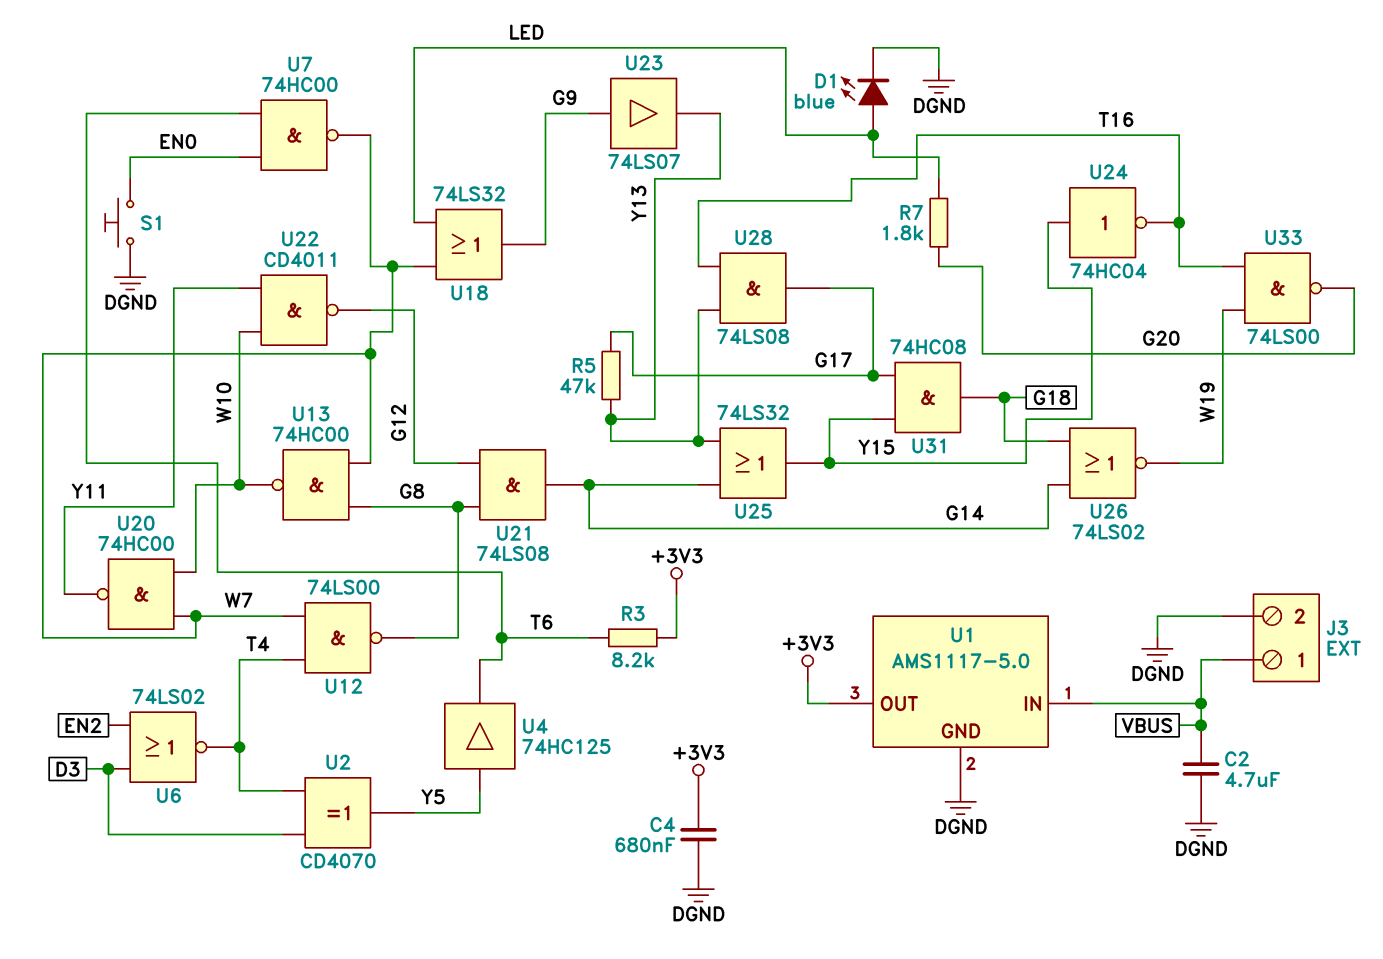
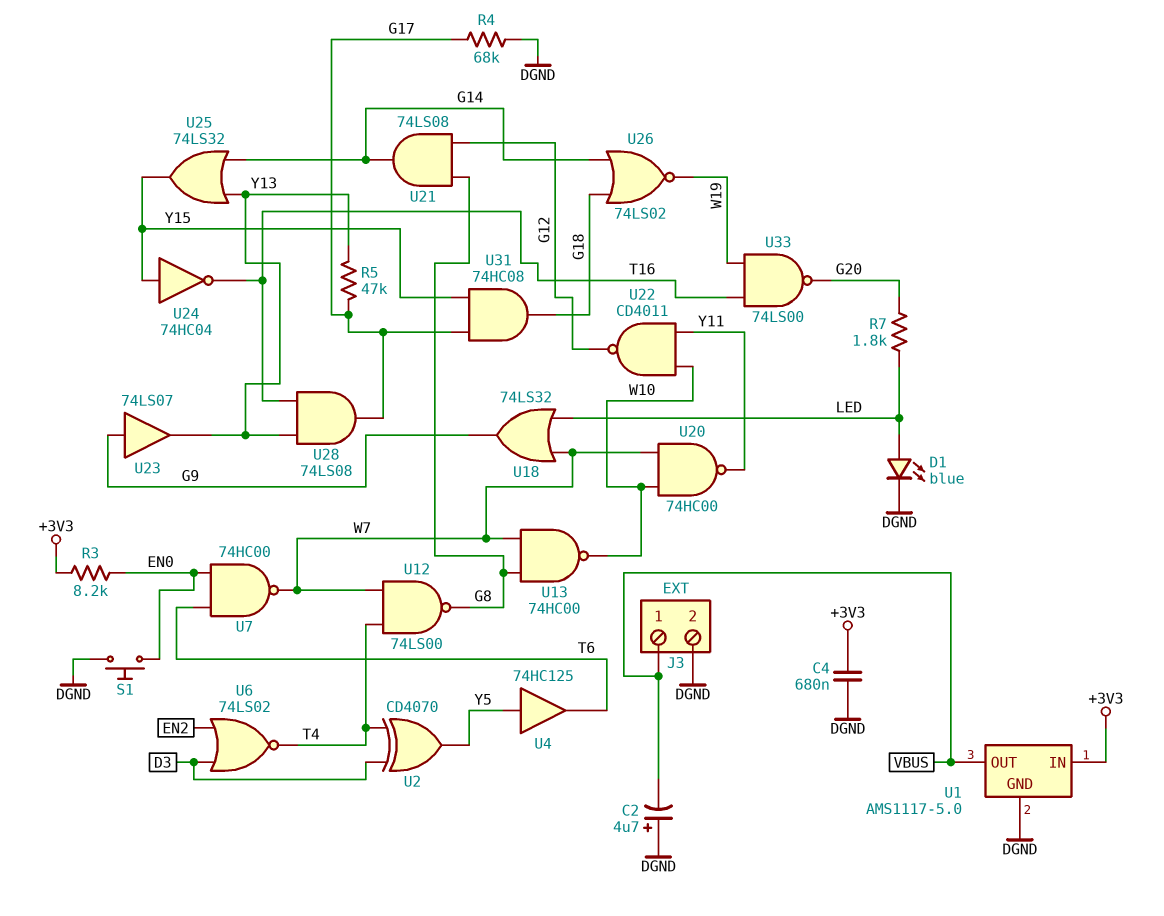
C2: 4.7uF (DGND, VBUS) -> 4.7uF (plus DGND, minus VBUS)
R3: 8.2k (+3V3, T6) -> 8.2k (+3V3, EN0)
R4: none -> 68k (DGND, G17)
U1 pin IN: VBUS -> +3V3
U1 pin OUT: +3V3 -> VBUS

